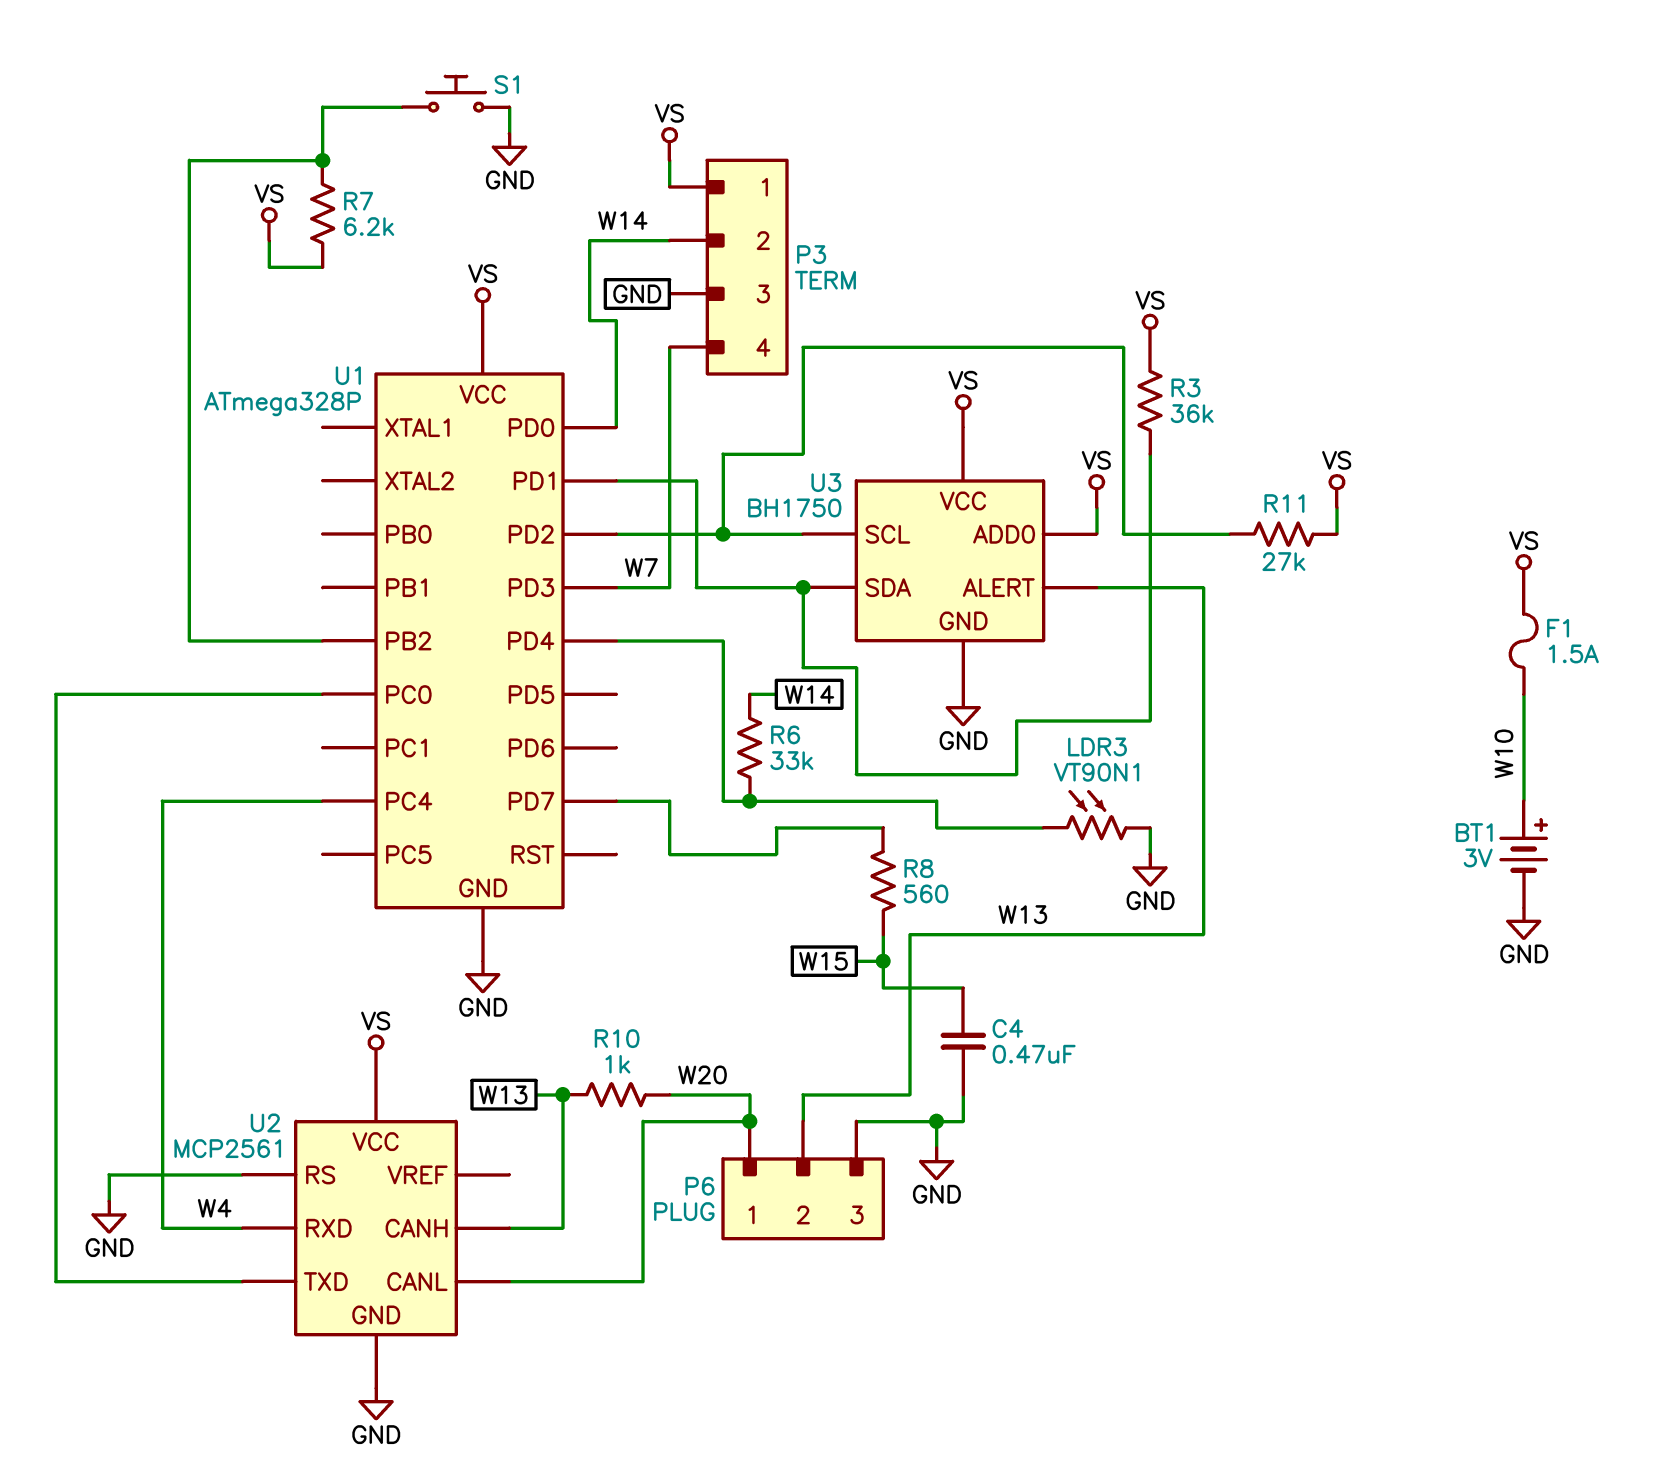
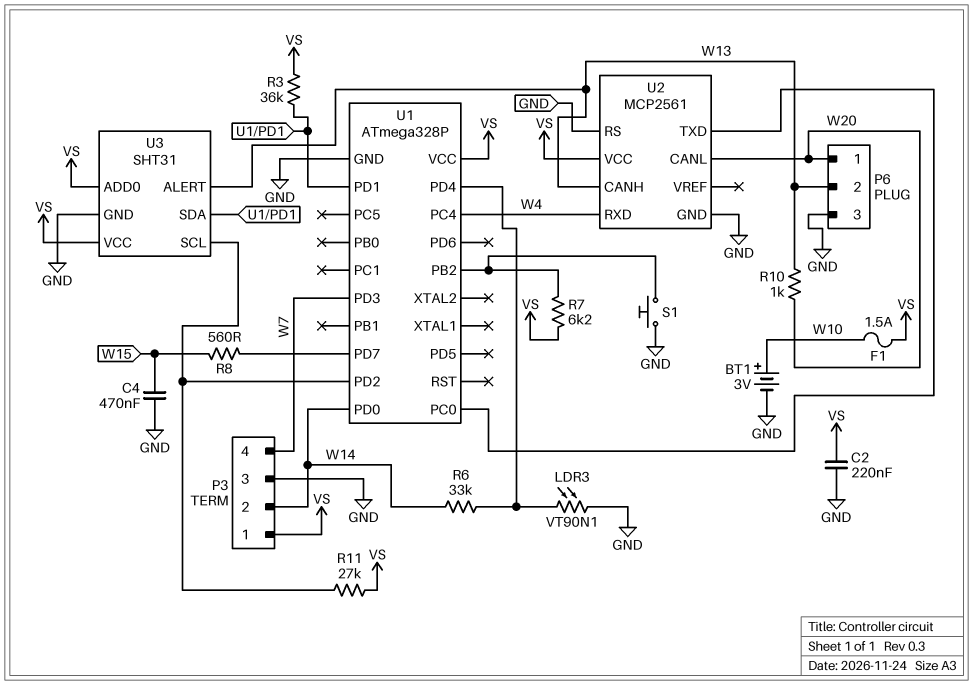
C2: none -> 220nF (GND, VS)
U3: BH1750 -> SHT31

